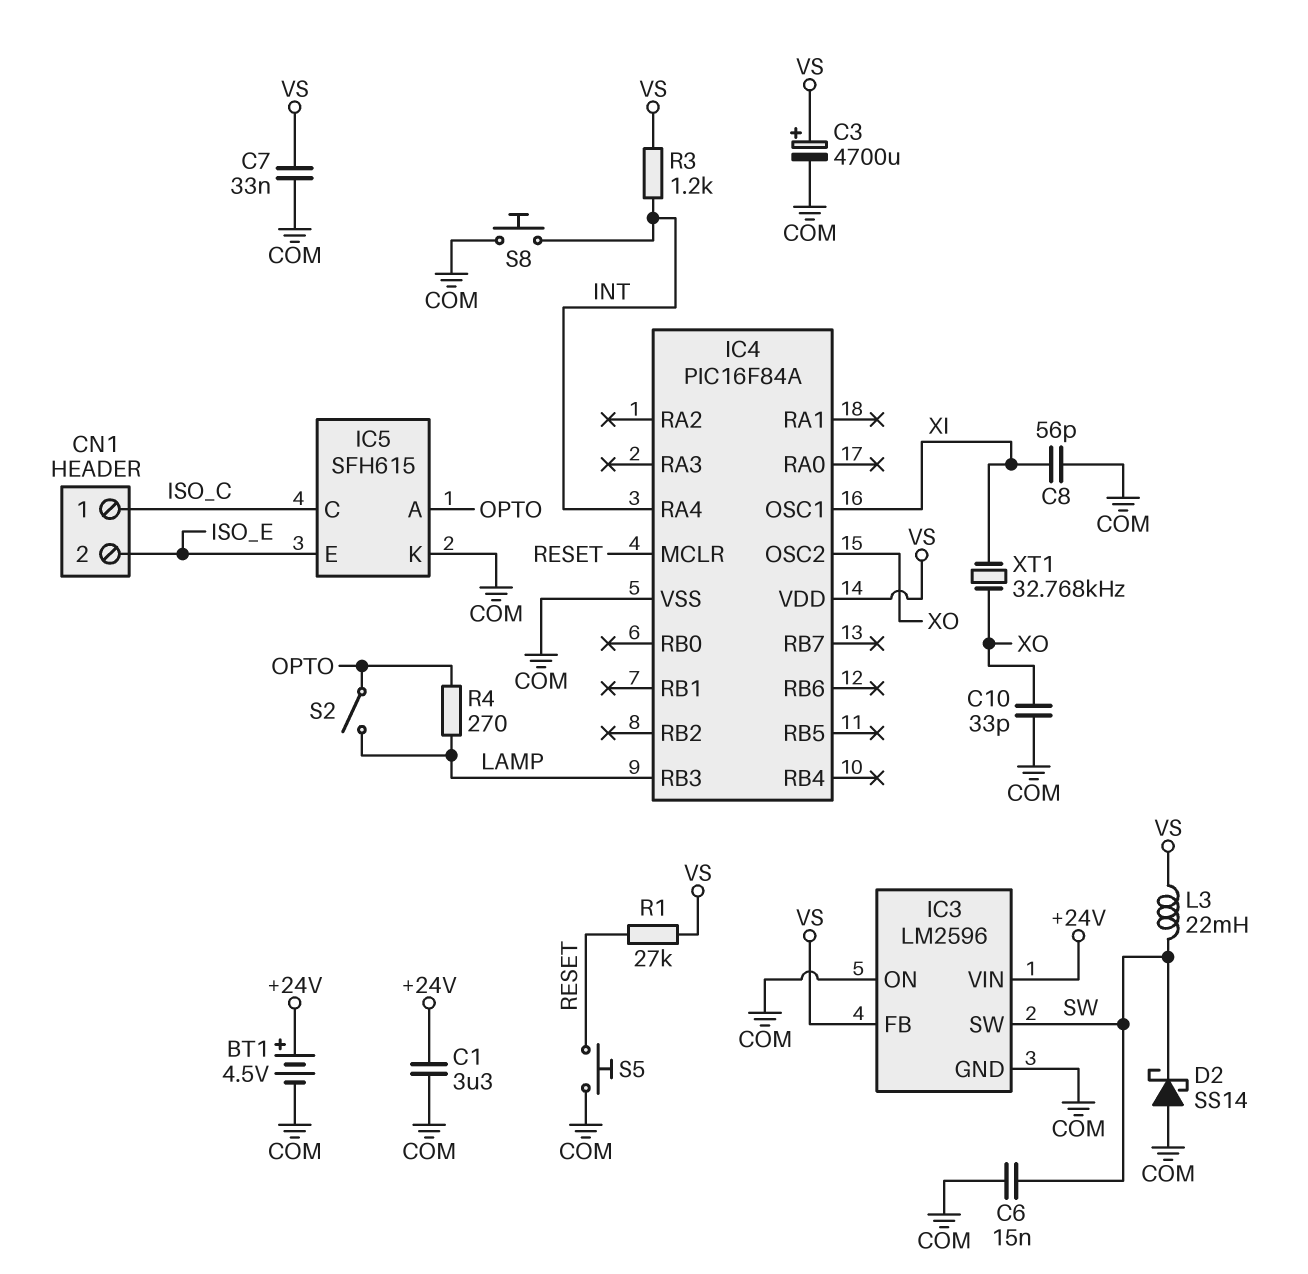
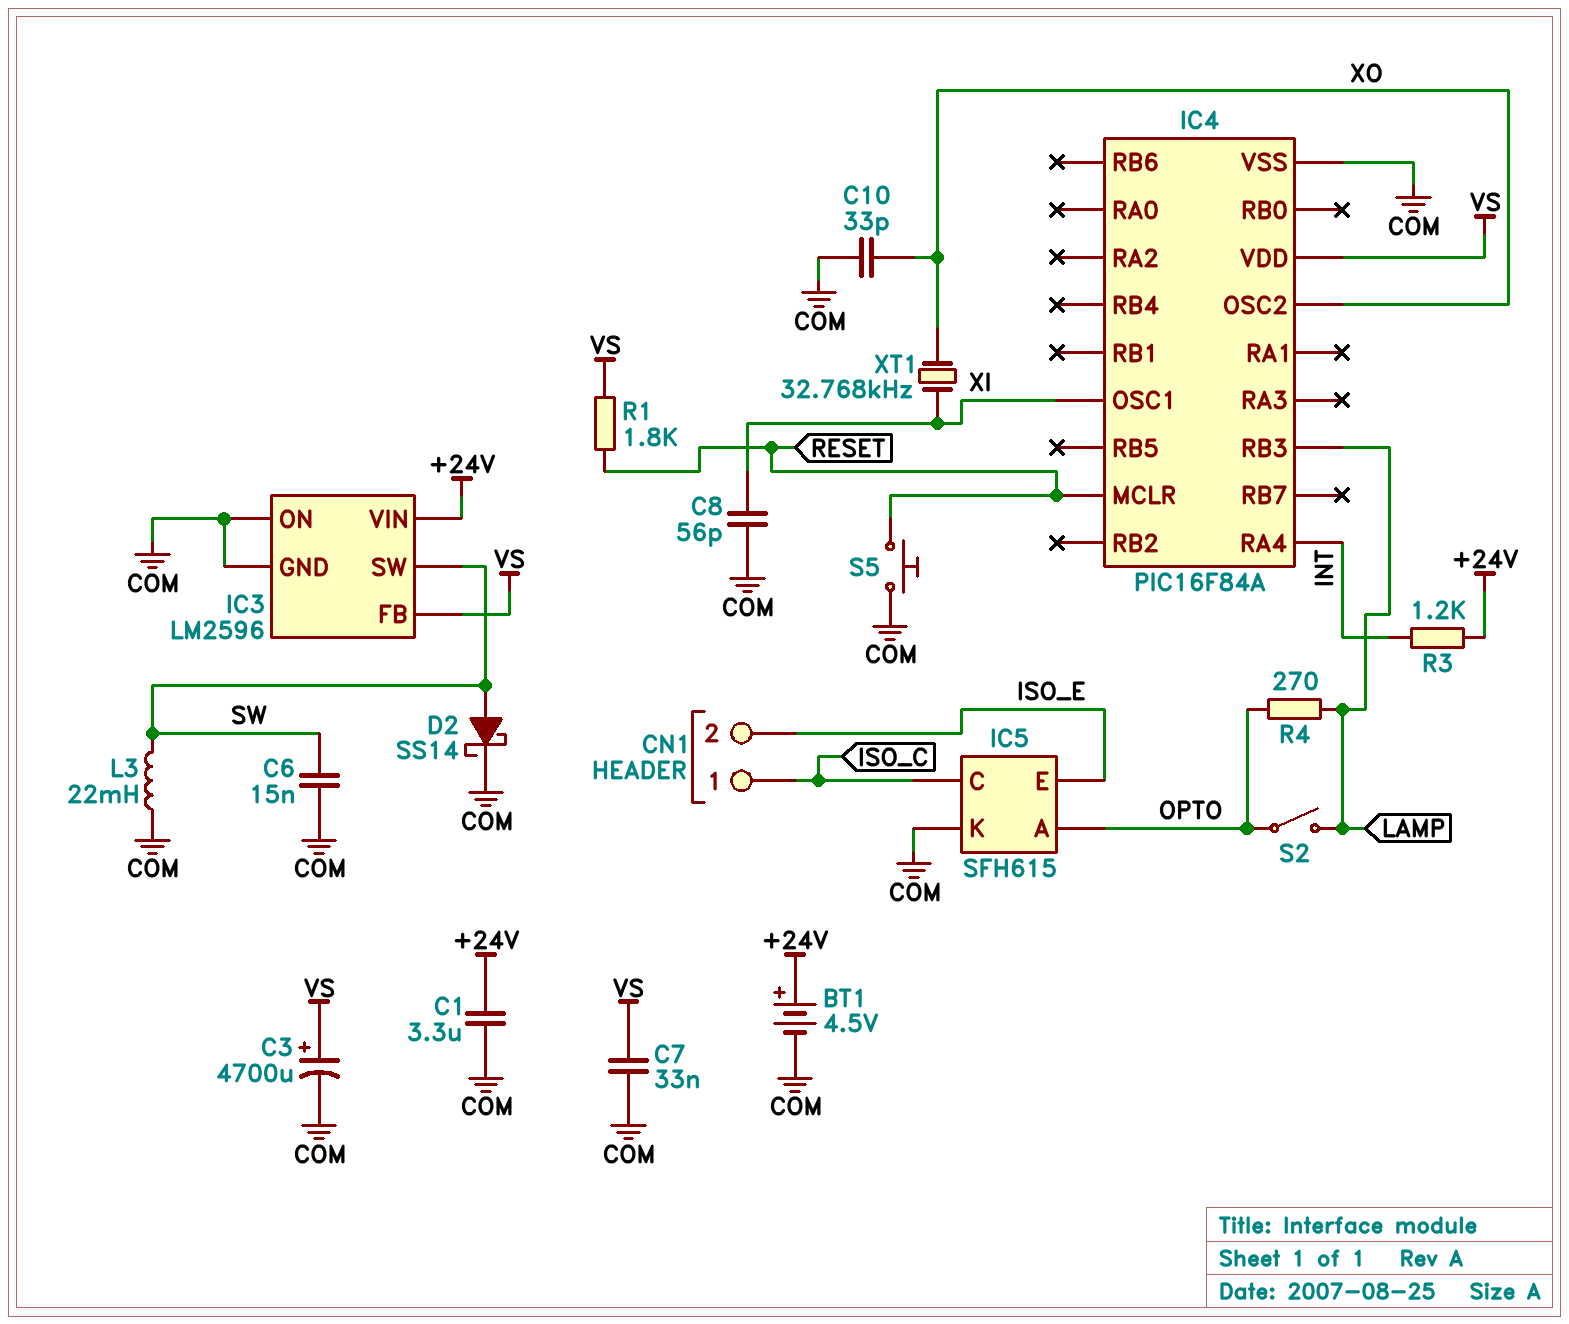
D2: schottky SS14 (A COM, K SW) -> schottky SS14 (A SW, K COM)
L3: 22mH (SW, VS) -> 22mH (COM, SW)
R1: 27k (RESET, VS) -> 1.8k (RESET, VS)
R3: 1.2k (INT, VS) -> 1.2k (+24V, INT)
S8: button (COM, INT) -> none

